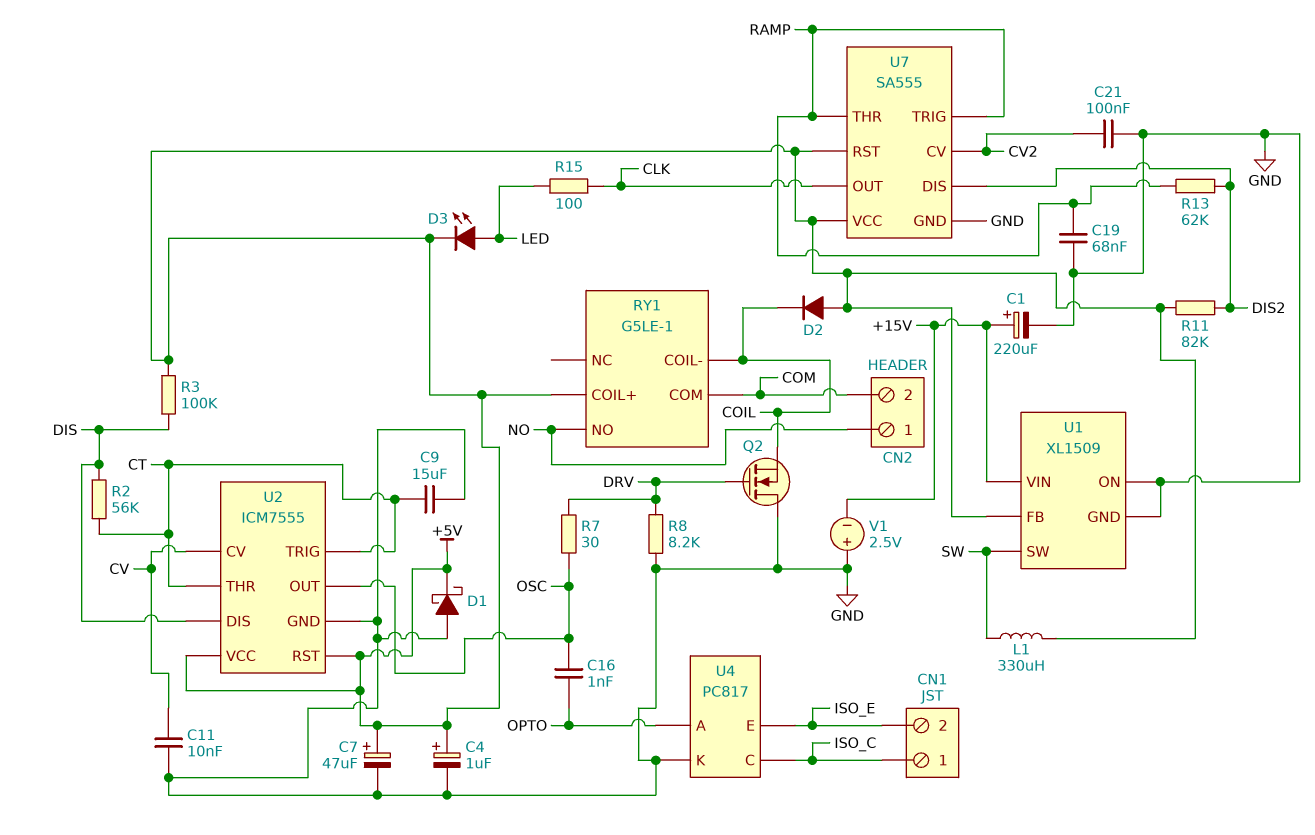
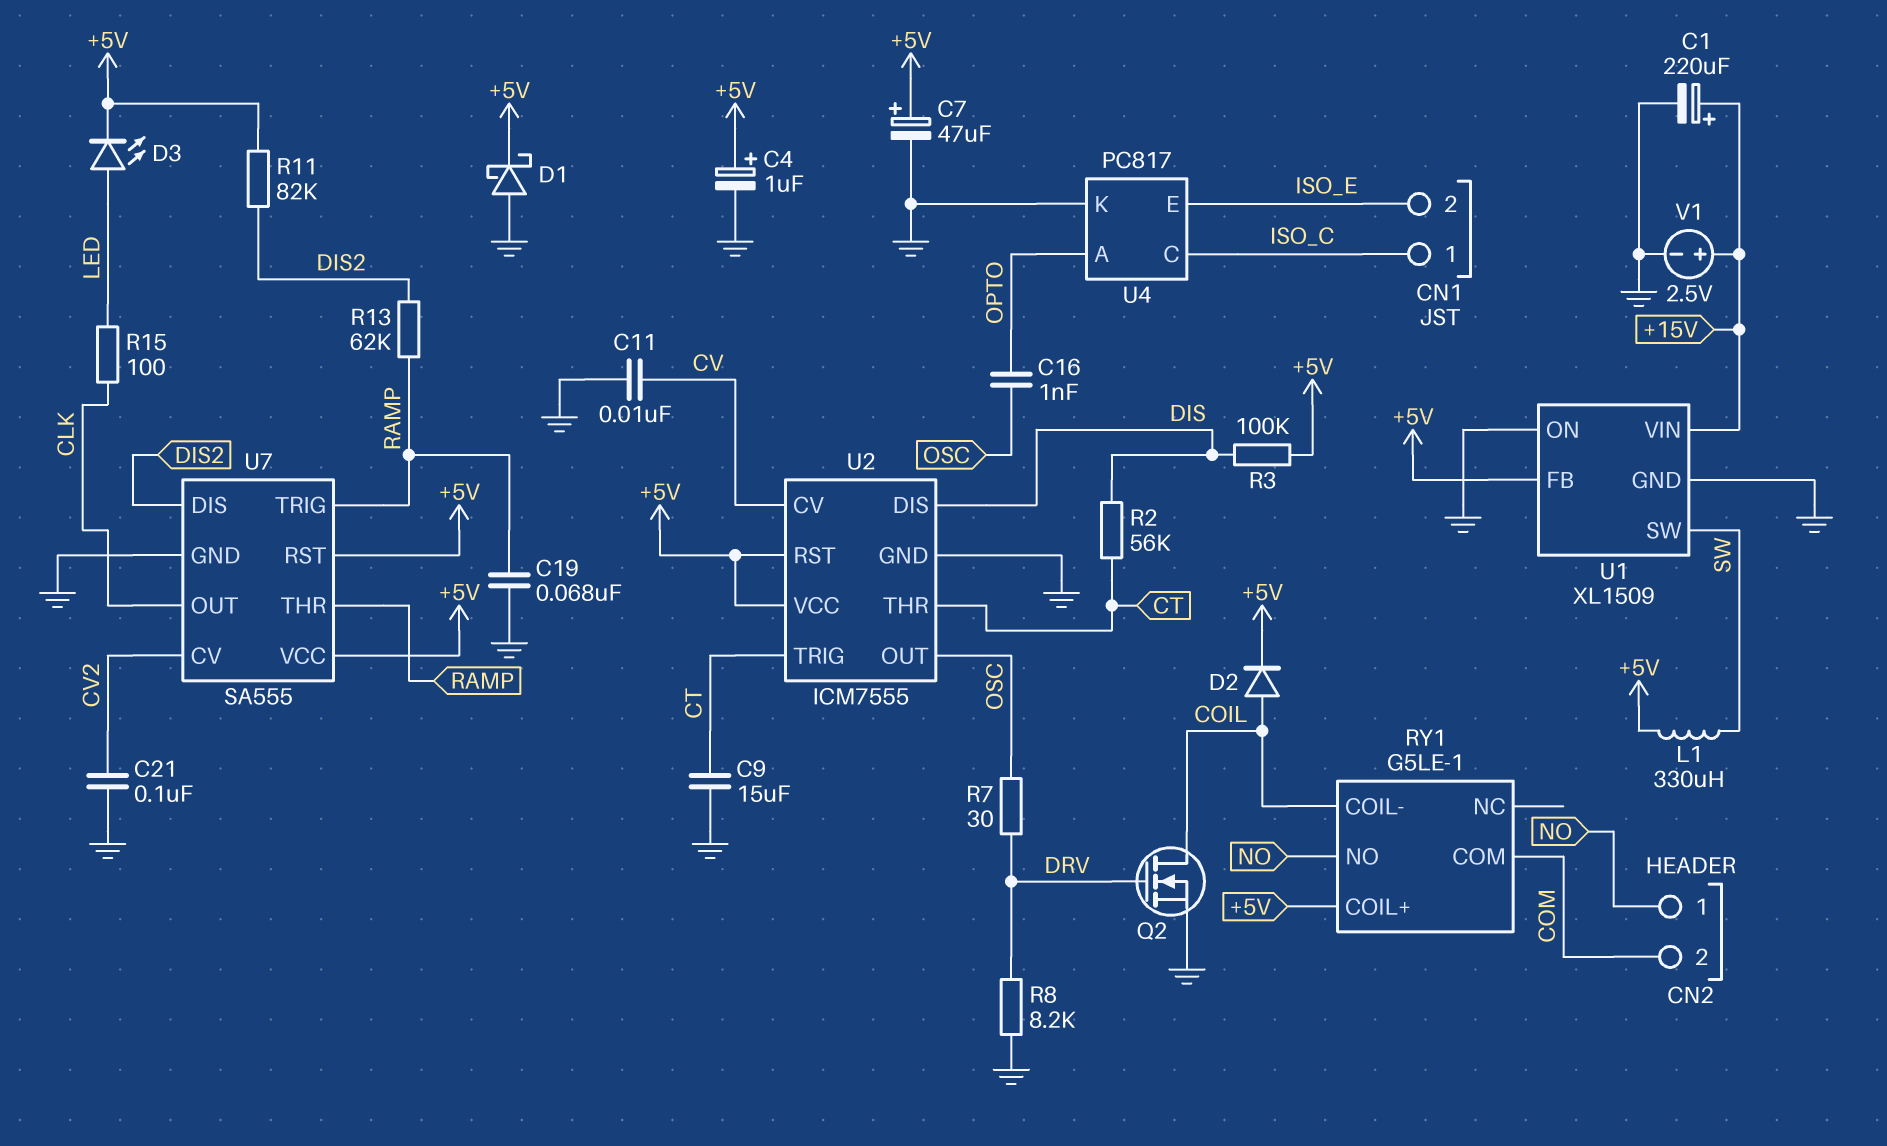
D2: diode (A +5V, K COIL) -> diode (A COIL, K +5V)
Q2: NMOS (G DRV, D GND, S COIL) -> NMOS (G DRV, D COIL, S GND)
V1: 2.5V (plus GND, minus +15V) -> 2.5V (plus +15V, minus GND)

